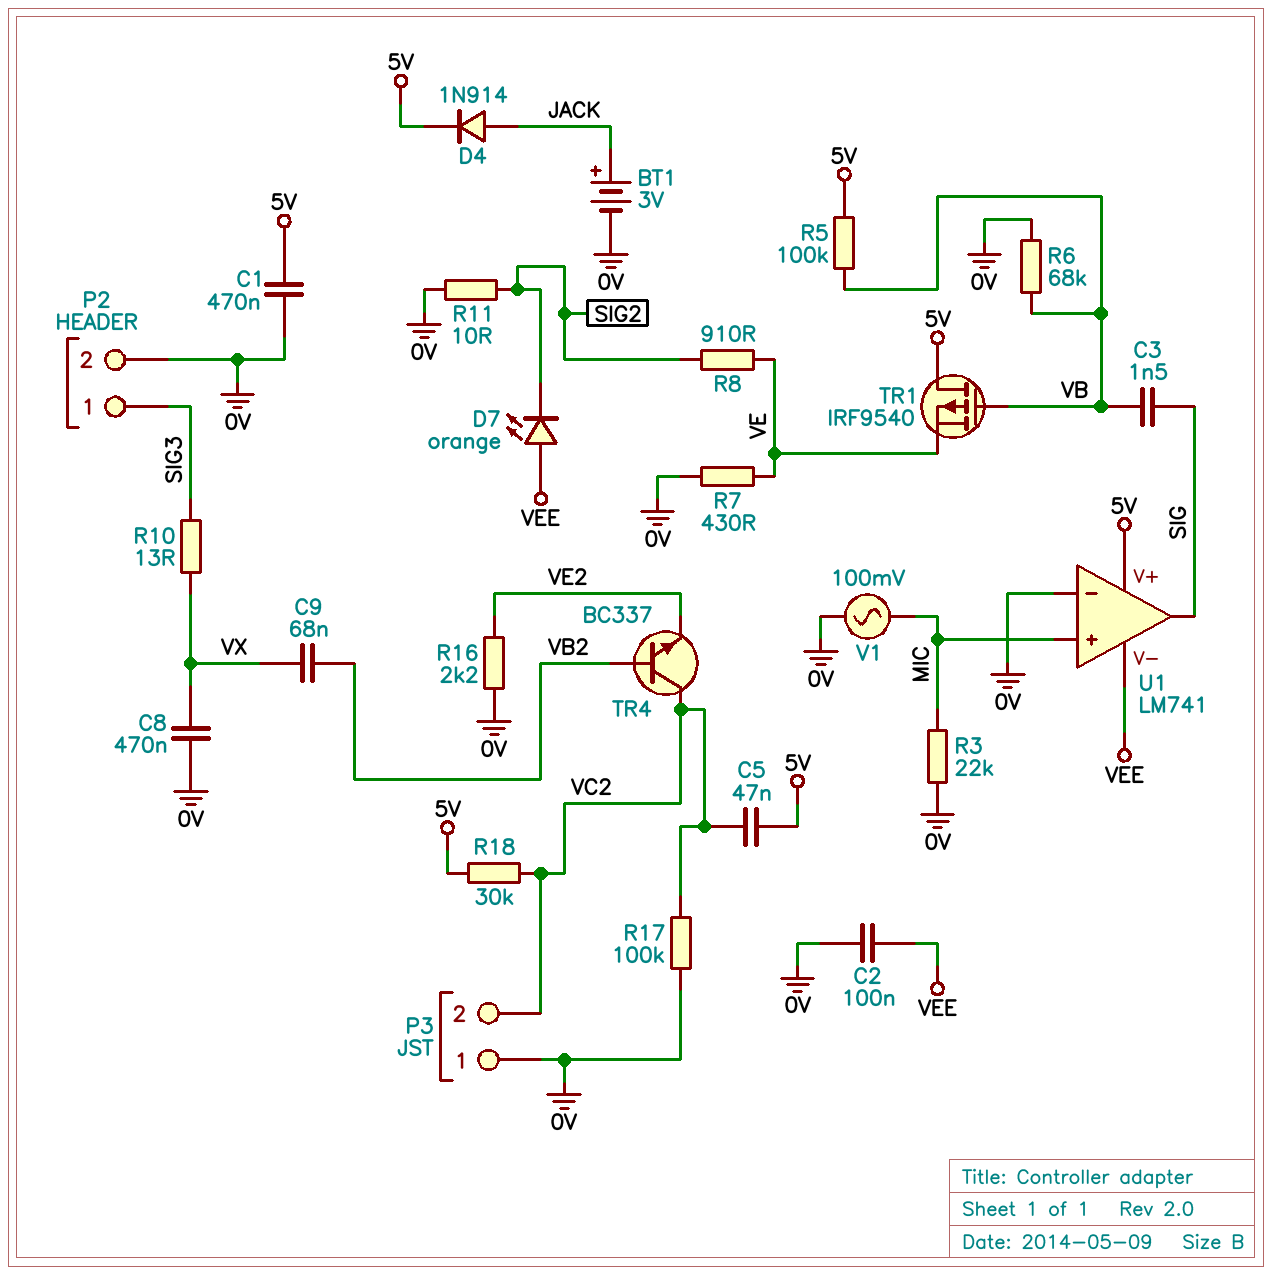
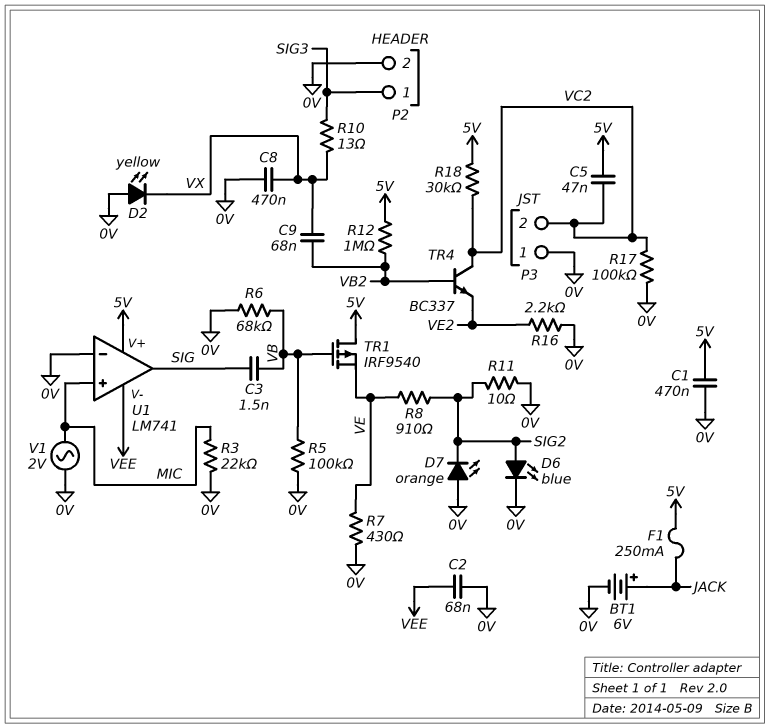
BT1: 3V (plus JACK, minus 0V) -> 6V (plus JACK, minus 0V)
C2: 100nF (0V, VEE) -> 68nF (0V, VEE)
D2: none -> LED yellow (A 0V, K VX)
D4: diode 1N914 (A JACK, K 5V) -> none
D6: none -> LED blue (A SIG2, K 0V)
D7: LED orange (A VEE, K SIG2) -> LED orange (A 0V, K SIG2)
F1: none -> 250mA (5V, JACK)
R5: 100k (5V, VB) -> 100k (0V, VB)
R12: none -> 1M (5V, VB2)
V1: AC 100mV (0V, MIC) -> AC 2V (0V, MIC)

